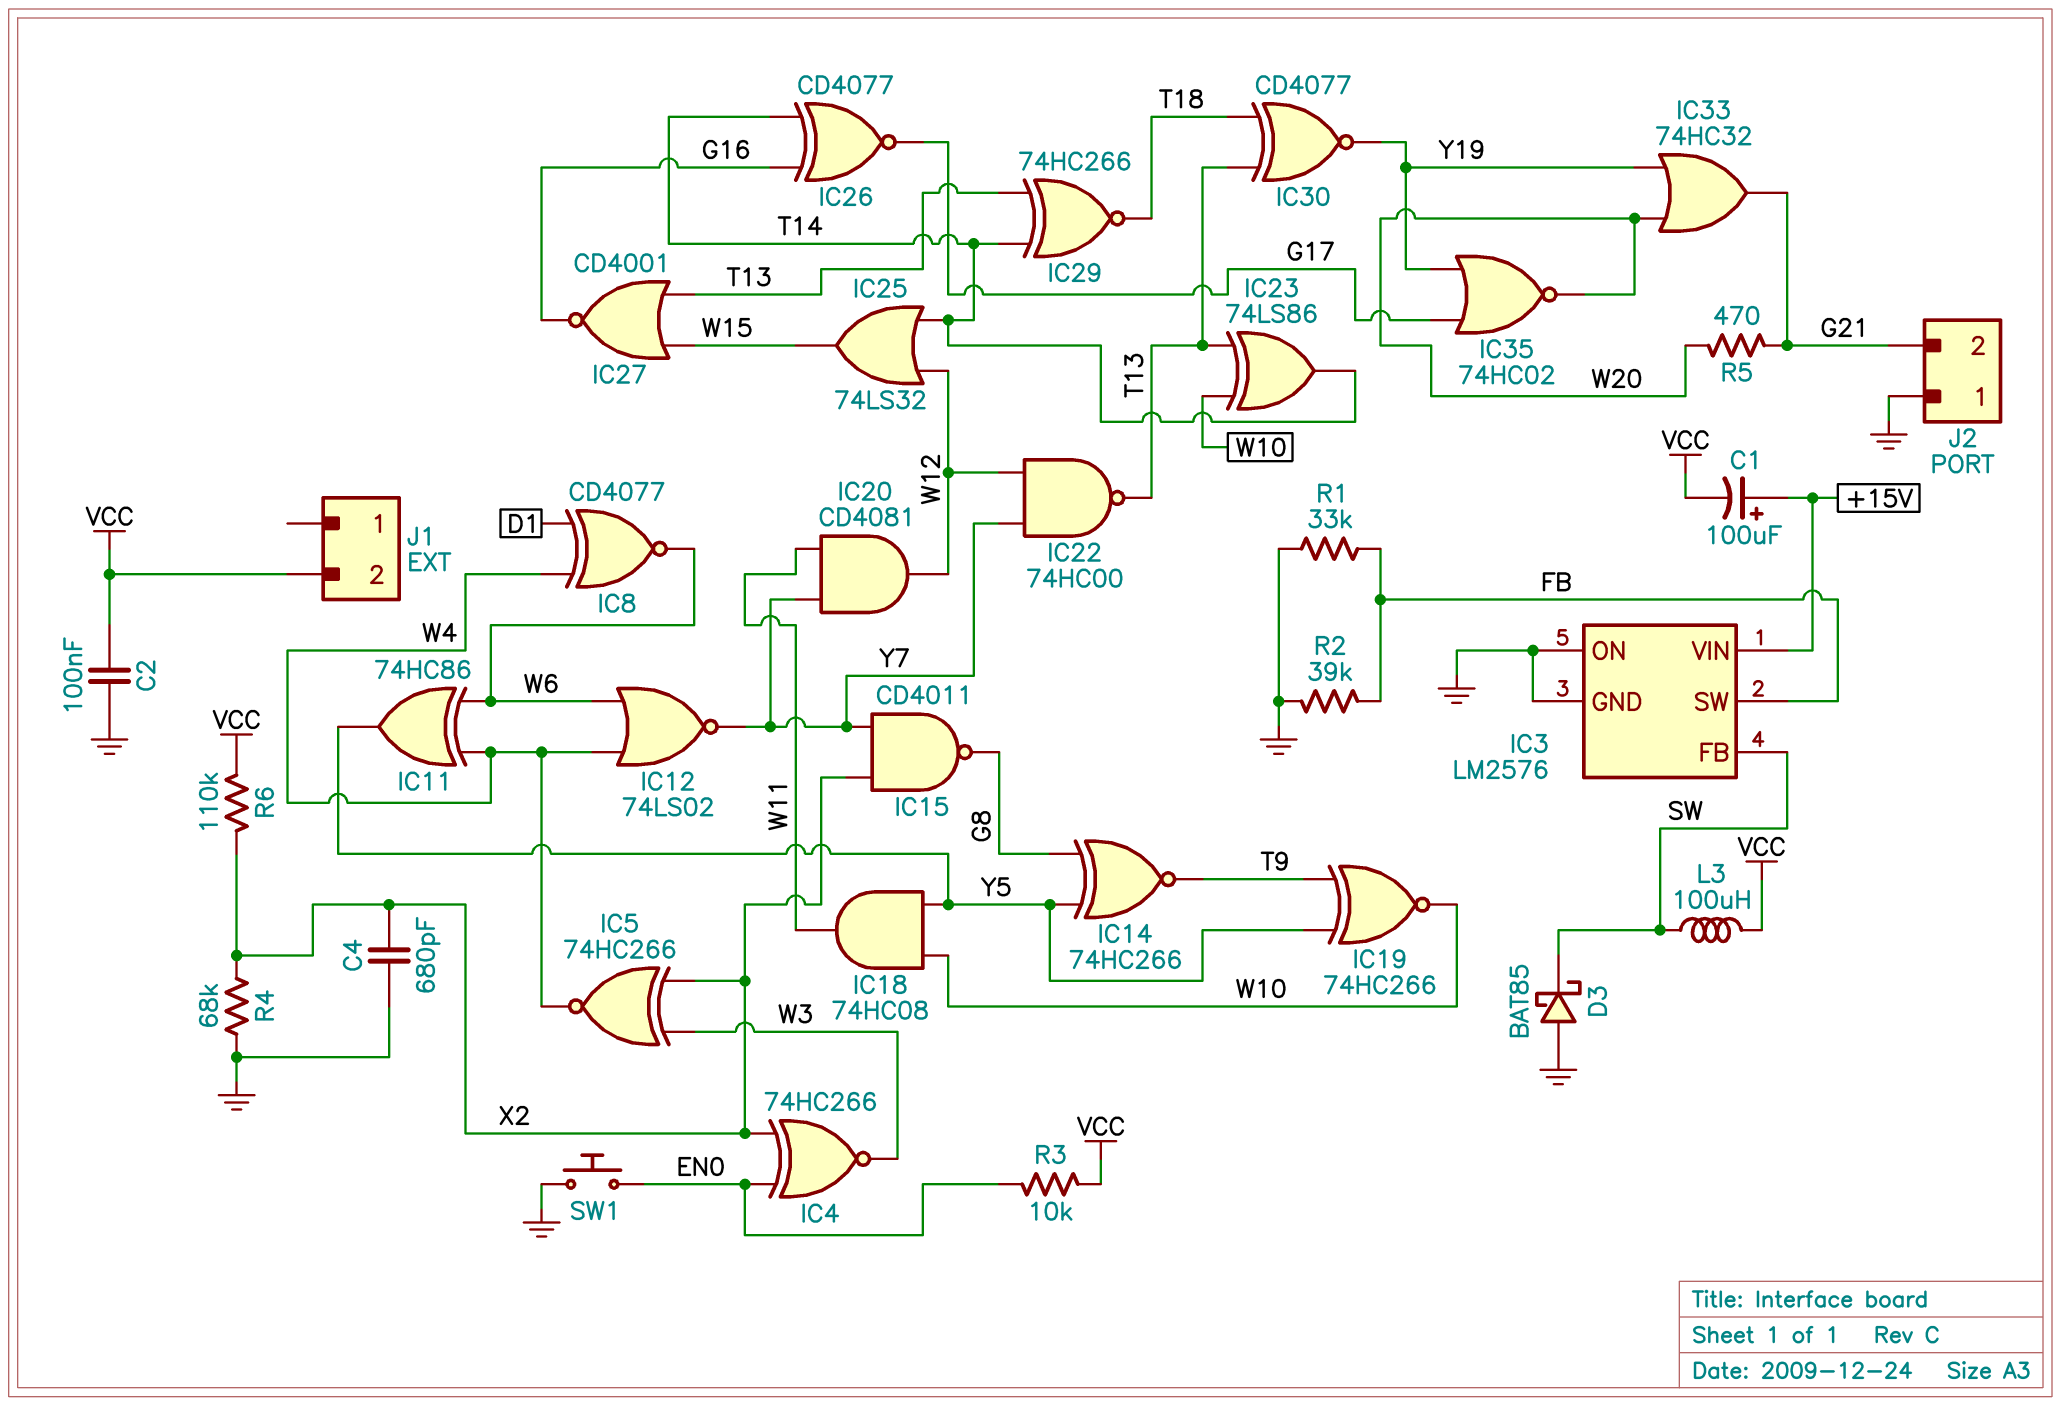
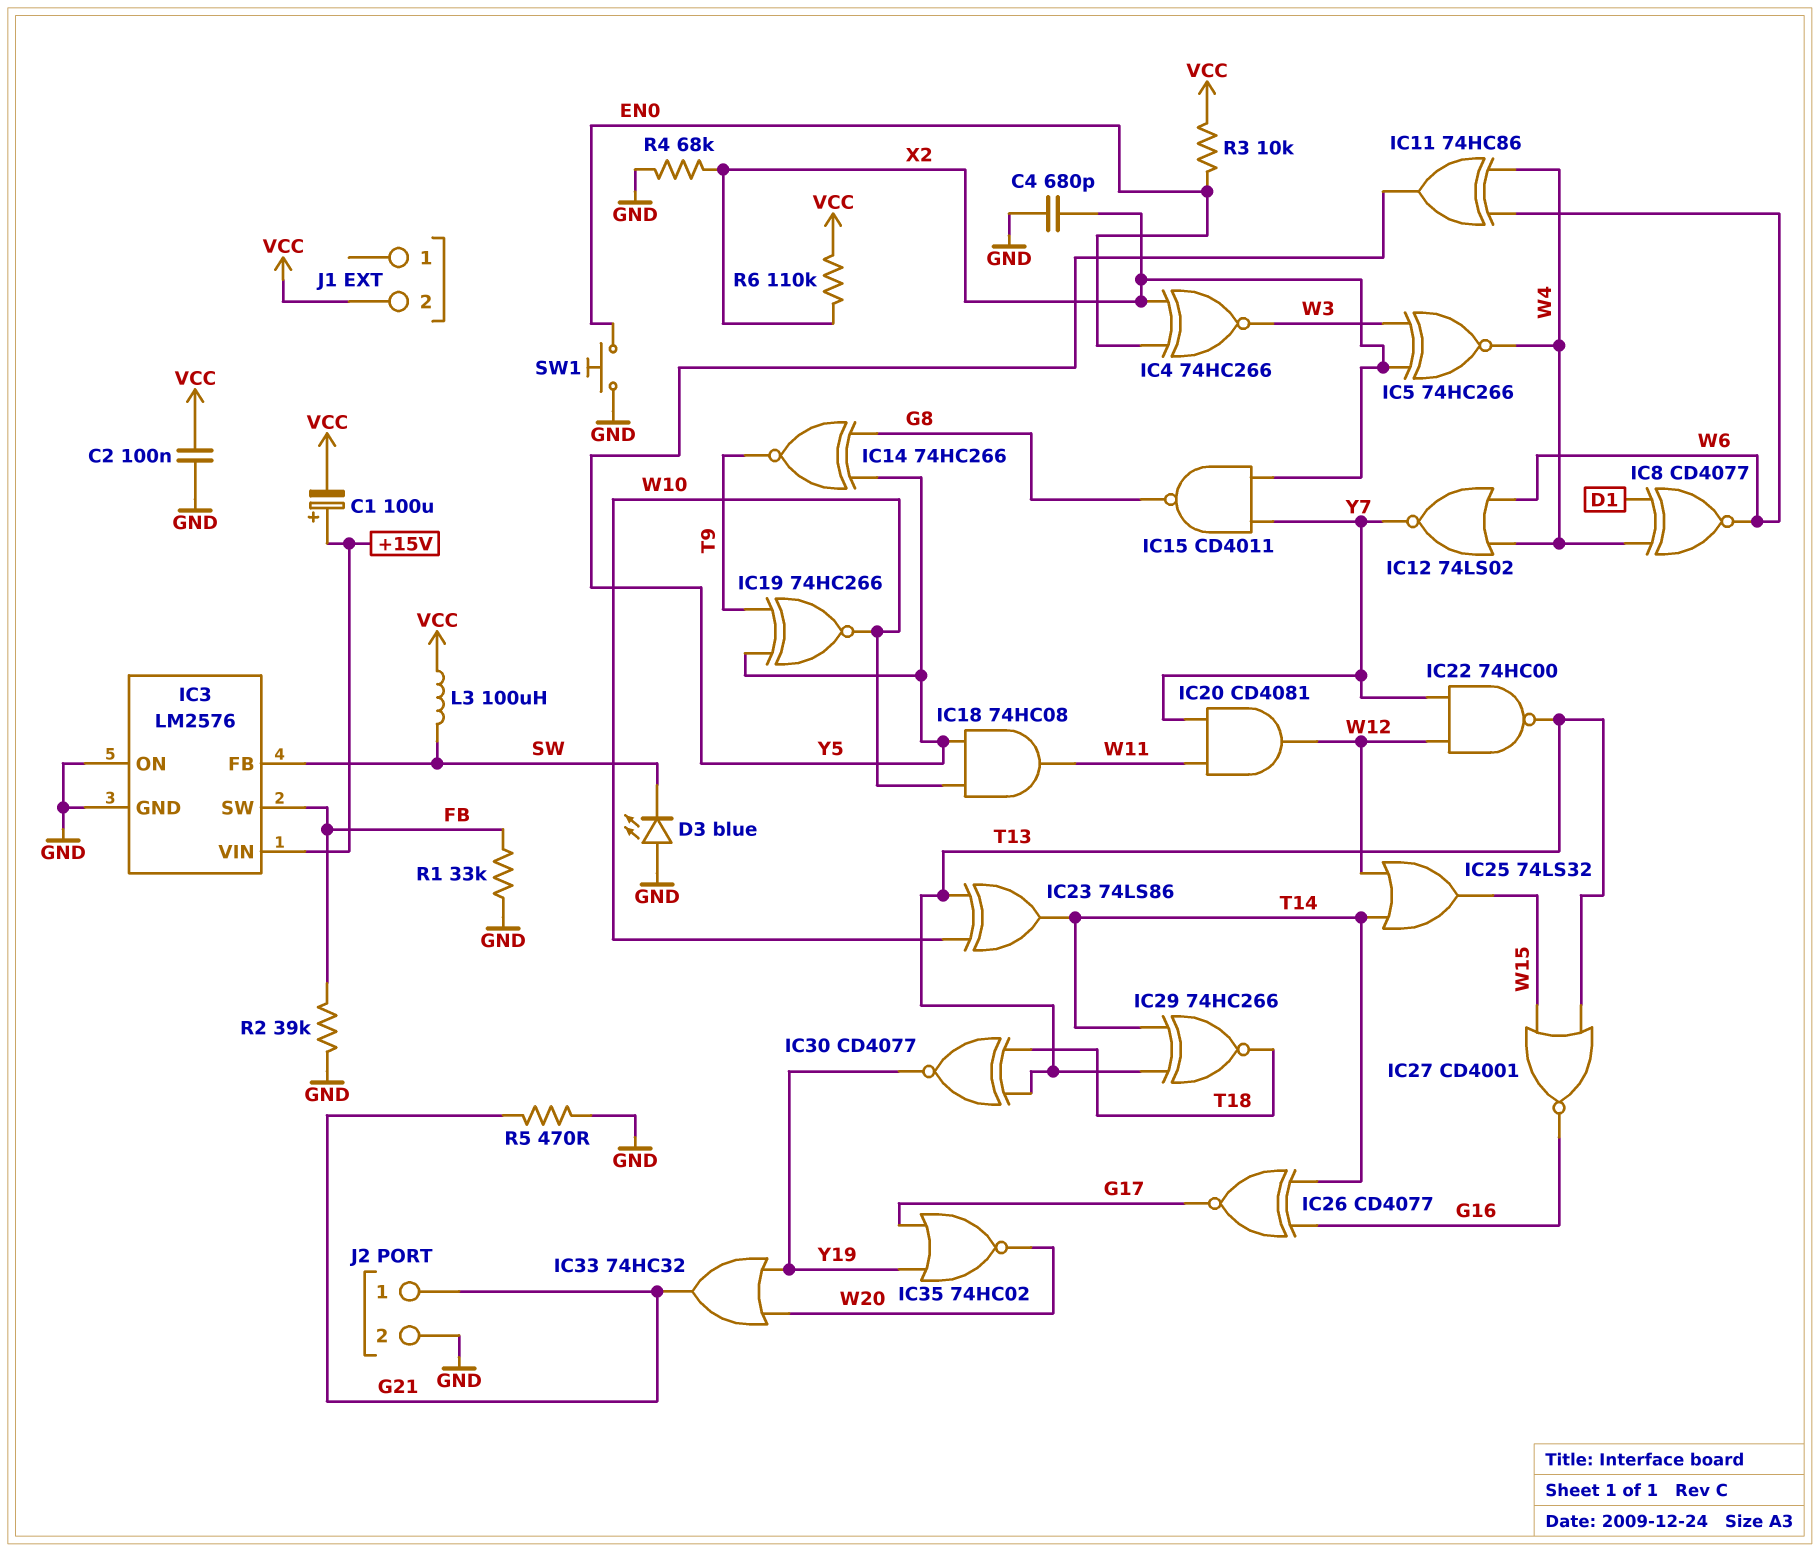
D3: schottky BAT85 (A GND, K SW) -> LED blue (A GND, K SW)
J2 pin 1: GND -> G21
J2 pin 2: G21 -> GND
R5: 470 (G21, W20) -> 470 (G21, GND)

